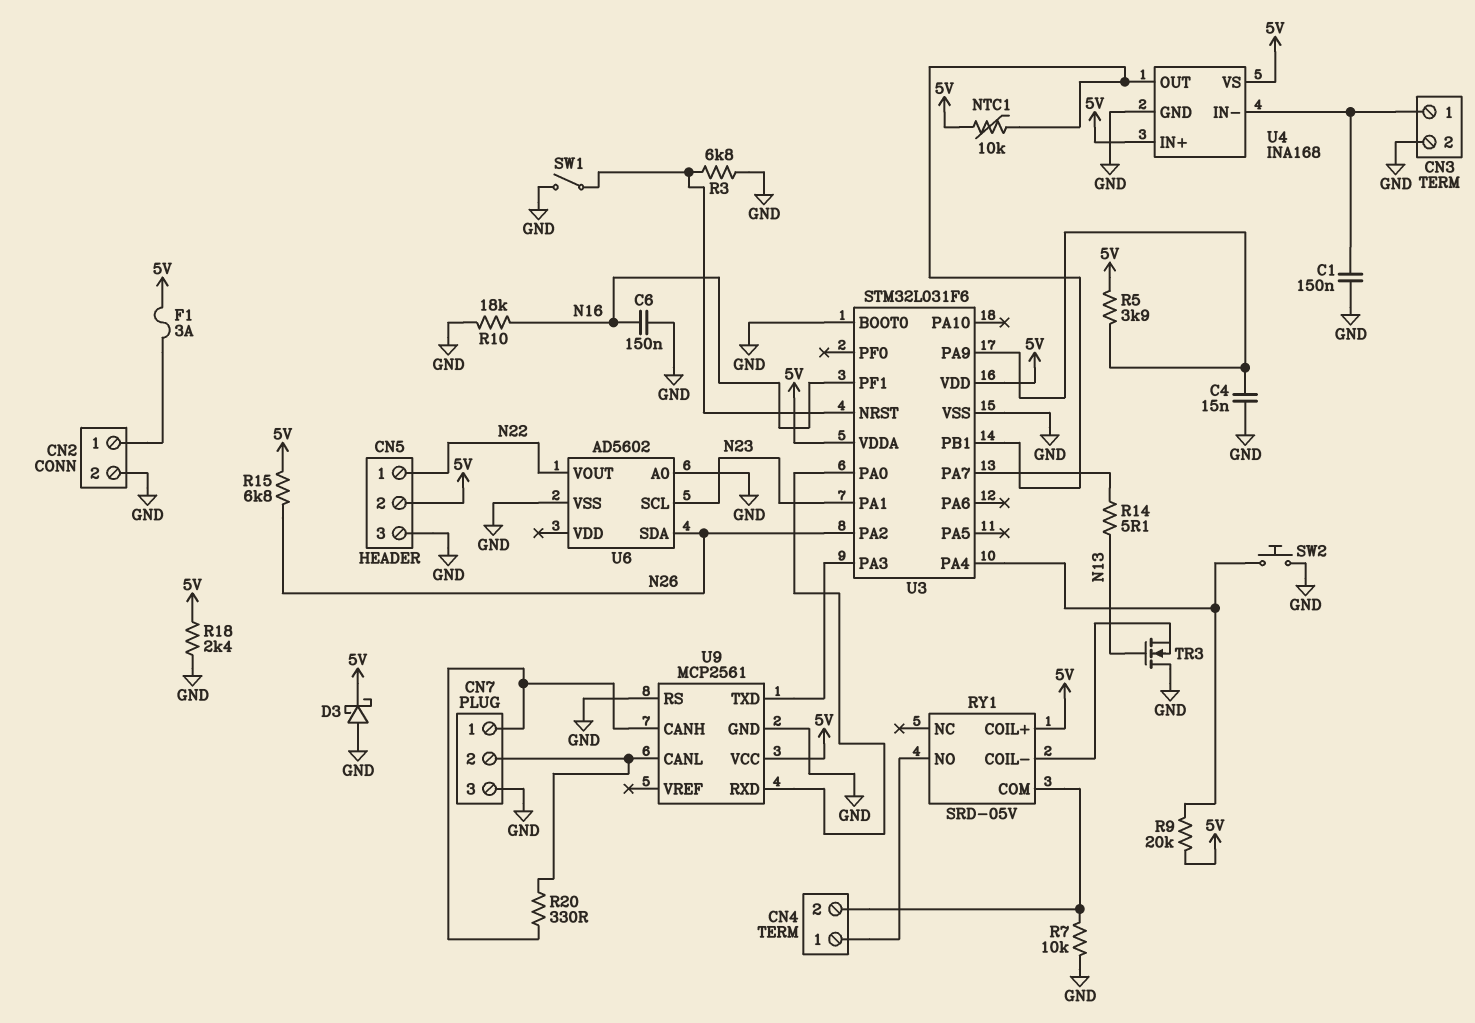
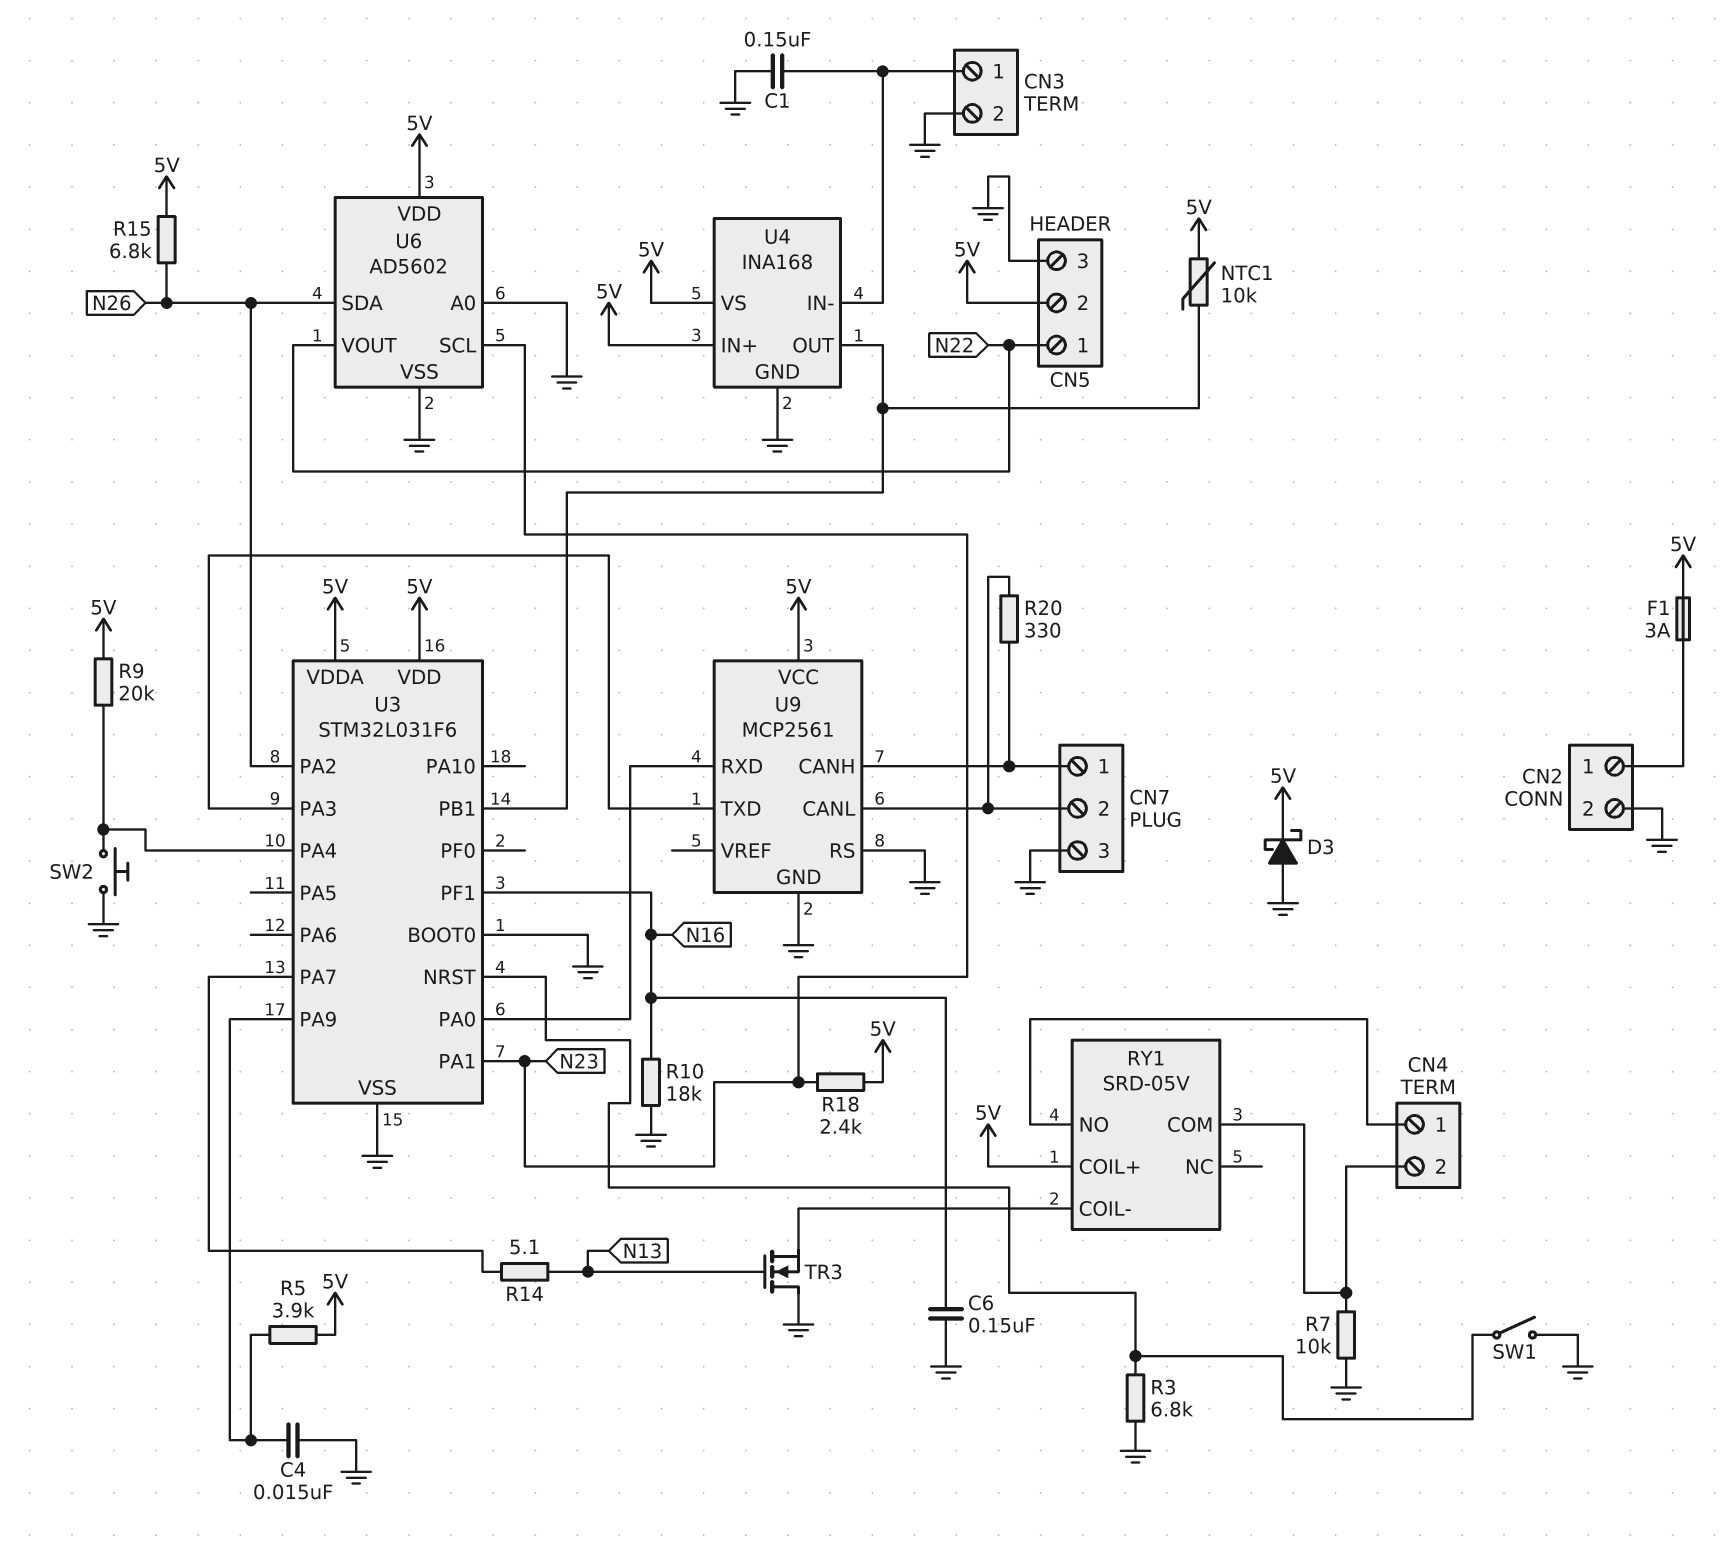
R18: 2.4k (5V, GND) -> 2.4k (5V, N23)
U6 pin VDD: none -> 5V

